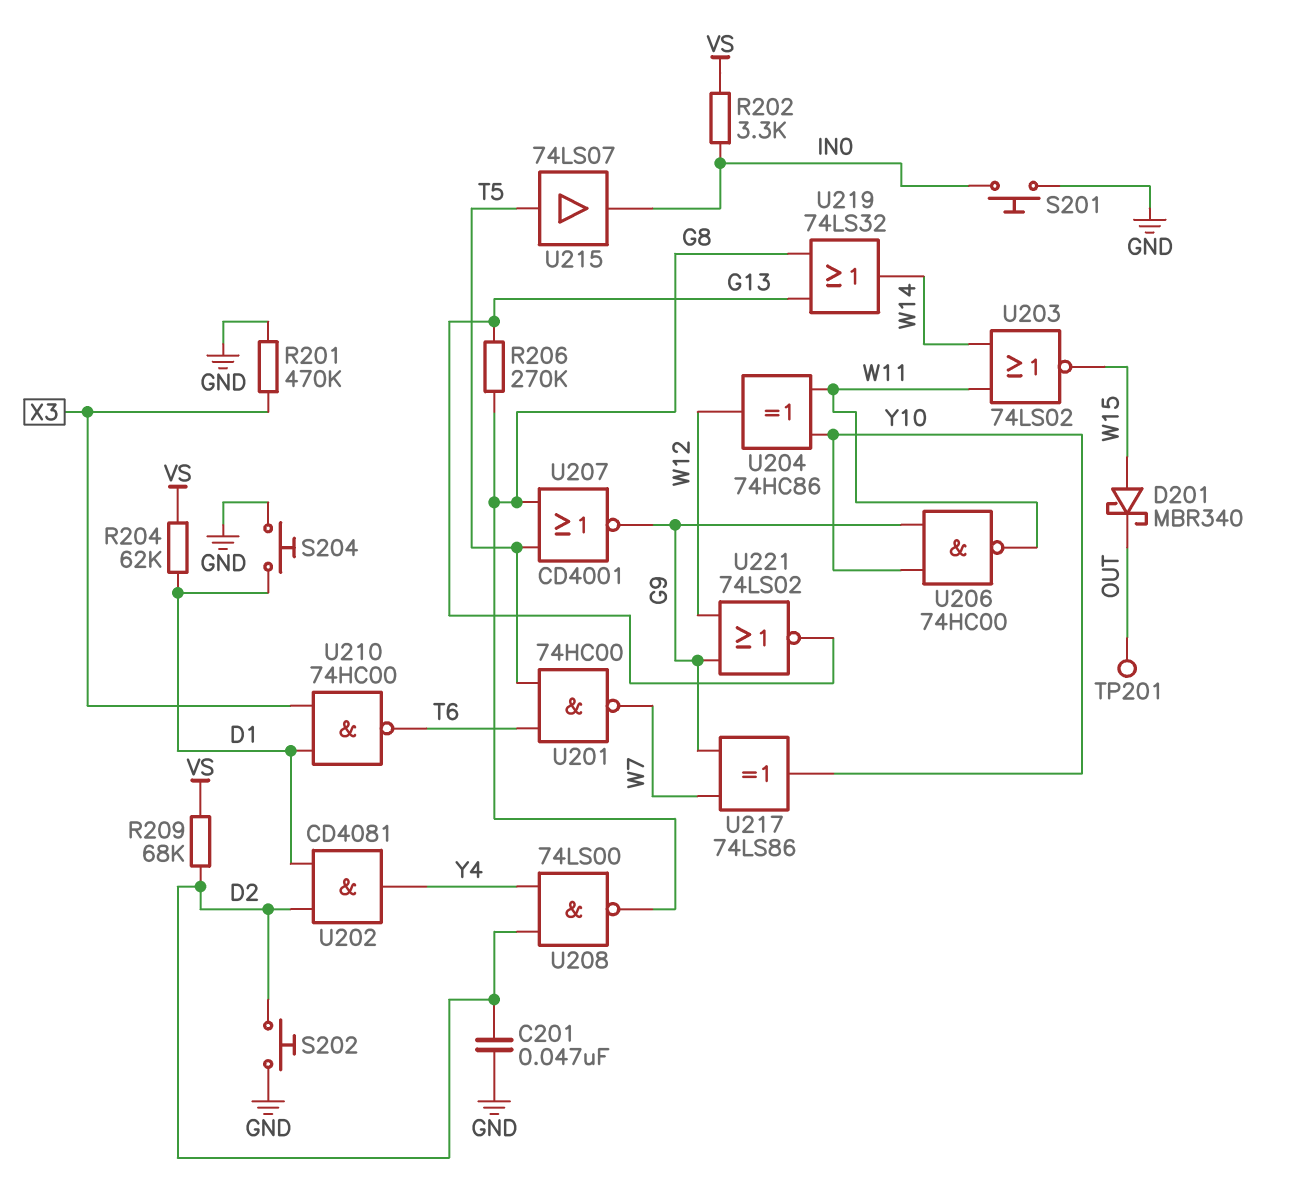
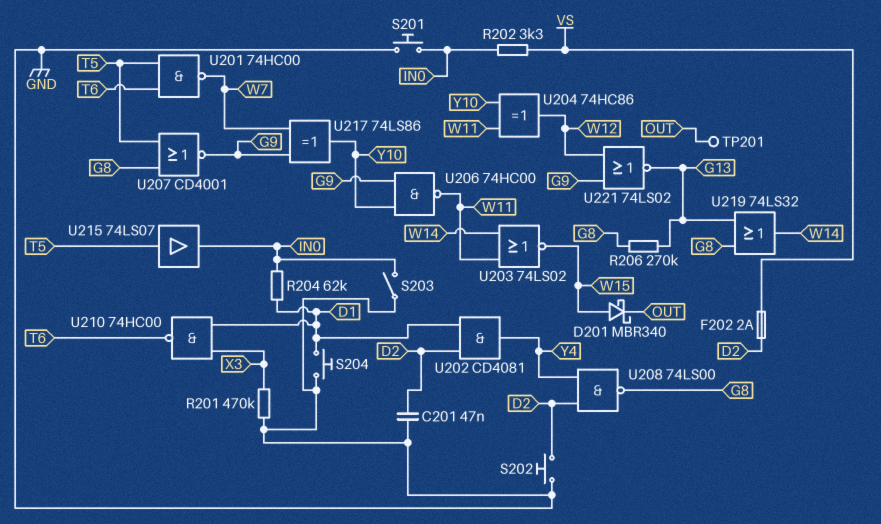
F202: none -> 2A (D2, VS)
R204: 62k (D1, VS) -> 62k (D1, IN0)
R209: 68k (D2, VS) -> none
S203: none -> switch (GND, IN0)

